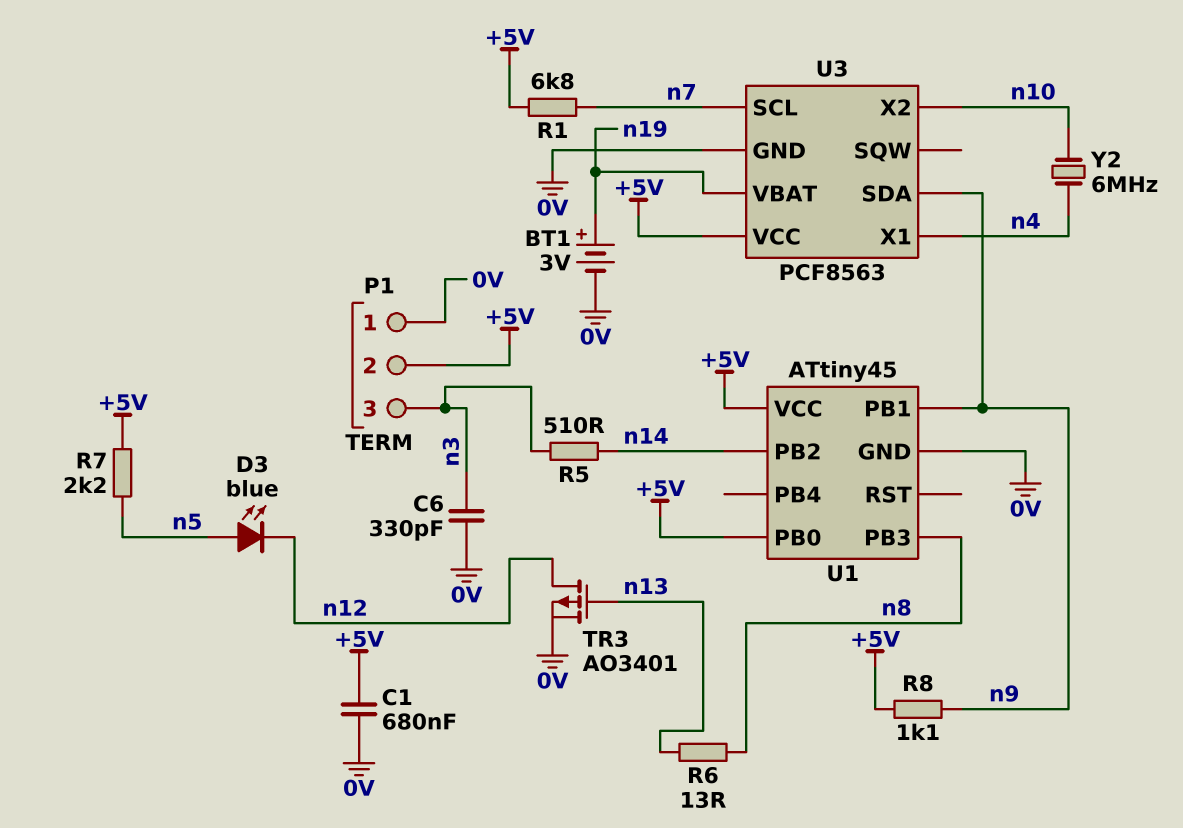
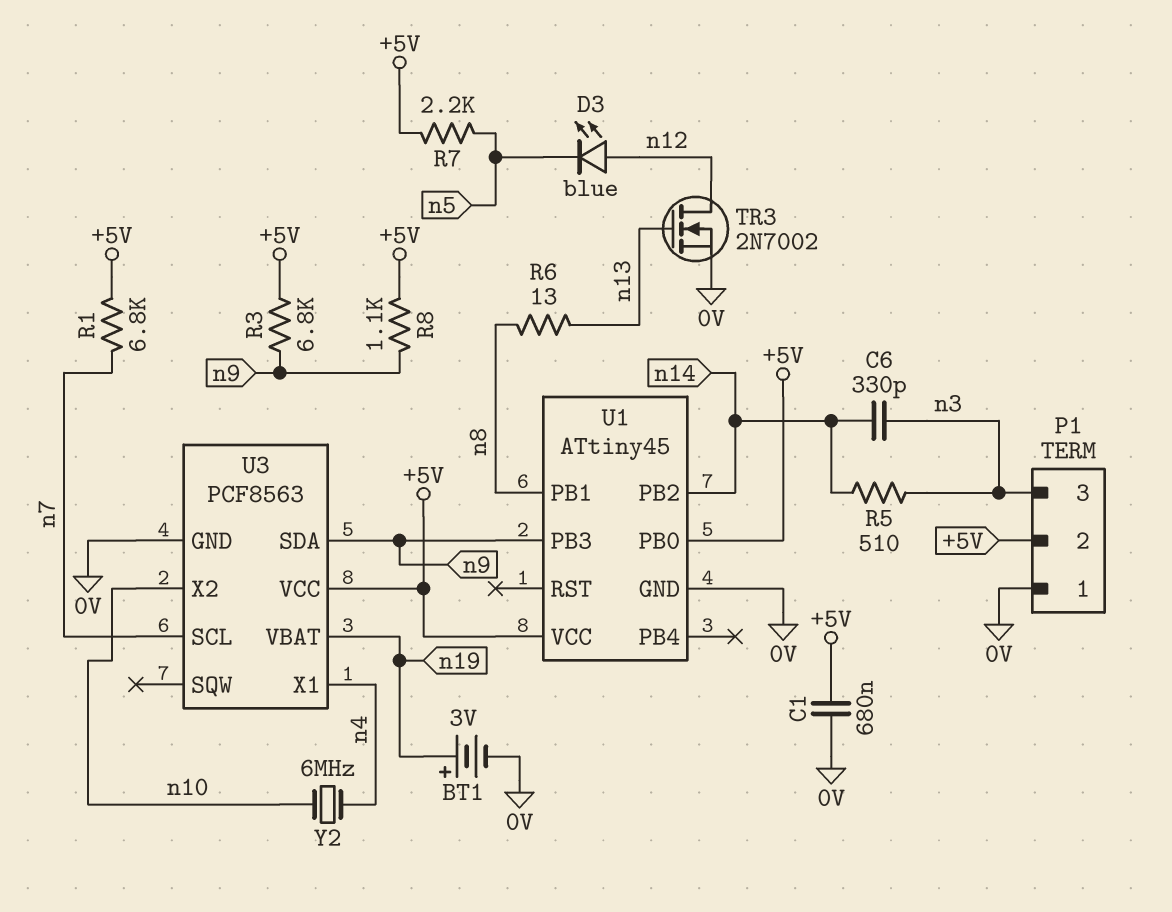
C6: 330pF (0V, n3) -> 330pF (n3, n14)
D3: LED blue (A n5, K n12) -> LED blue (A n12, K n5)
R3: none -> 6.8k (+5V, n9)
TR3: PMOS AO3401 (G n13, D n12, S 0V) -> NMOS 2N7002 (G n13, D n12, S 0V)
U1 pin PB1: n9 -> n8
U1 pin PB3: n8 -> n9

